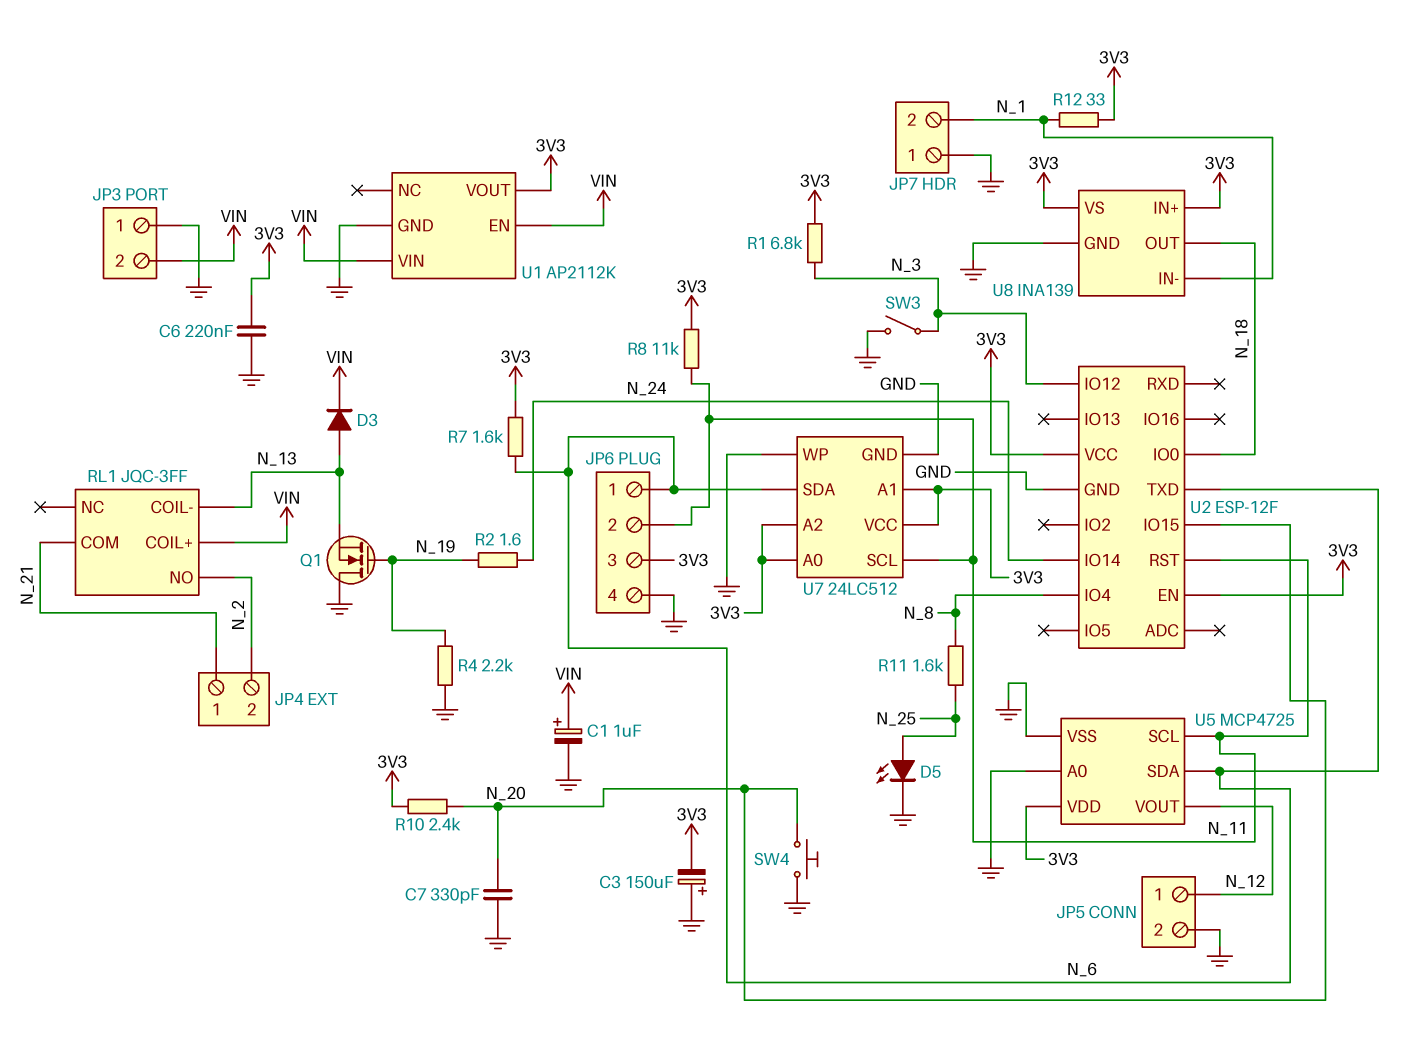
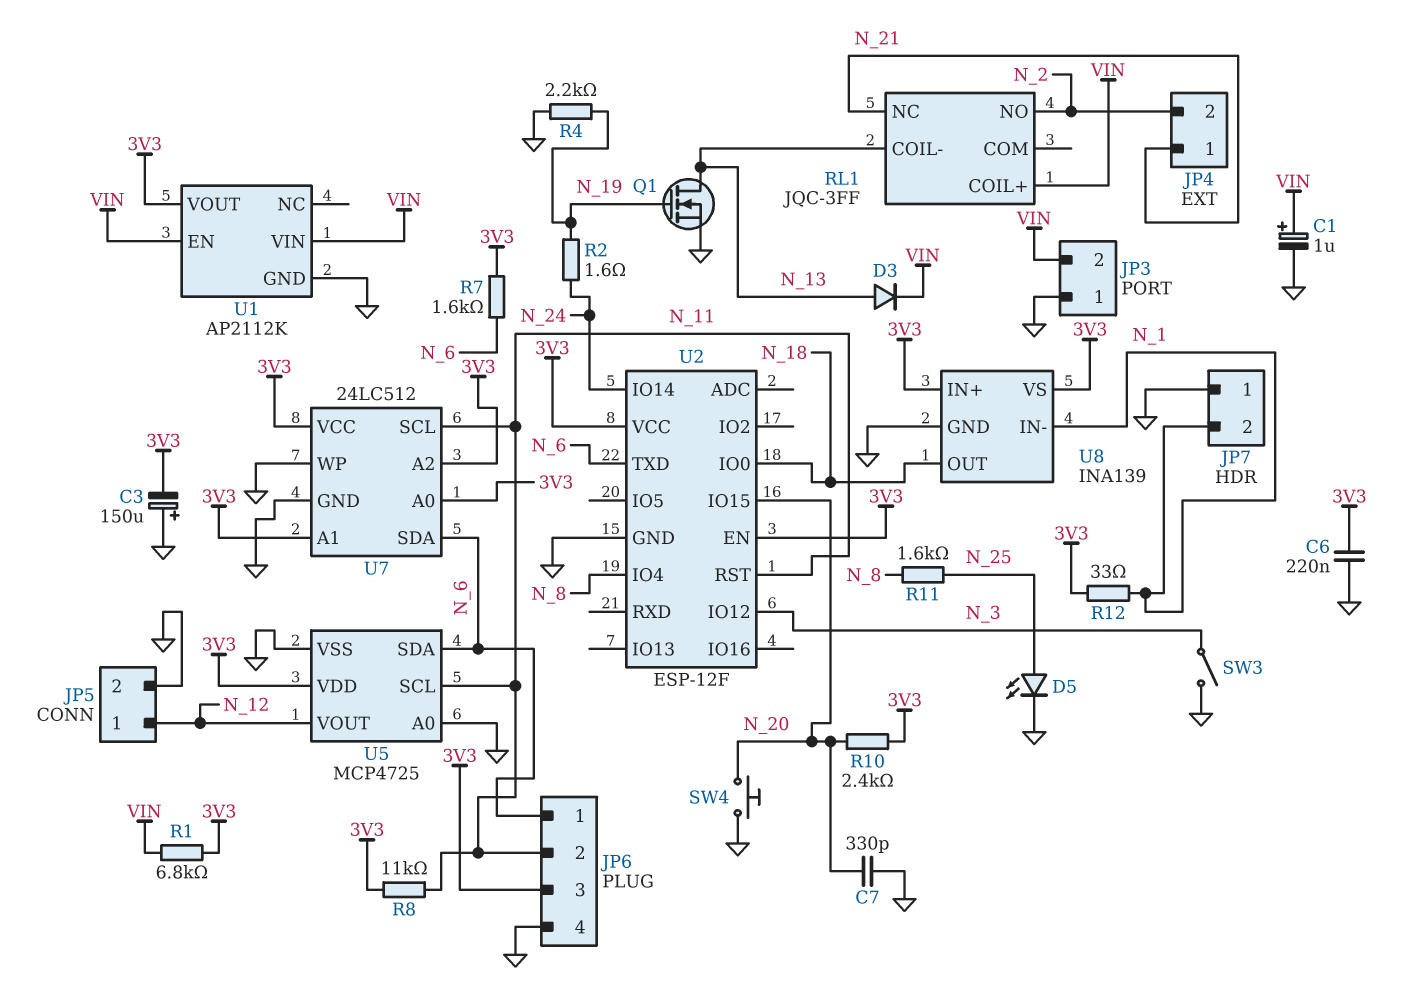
Q1: NMOS (G N_19, D GND, S N_13) -> NMOS (G N_19, D N_13, S GND)
R1: 6.8k (3V3, N_3) -> 6.8k (3V3, VIN)
RL1 pin COM: N_21 -> none
RL1 pin NC: none -> N_21

